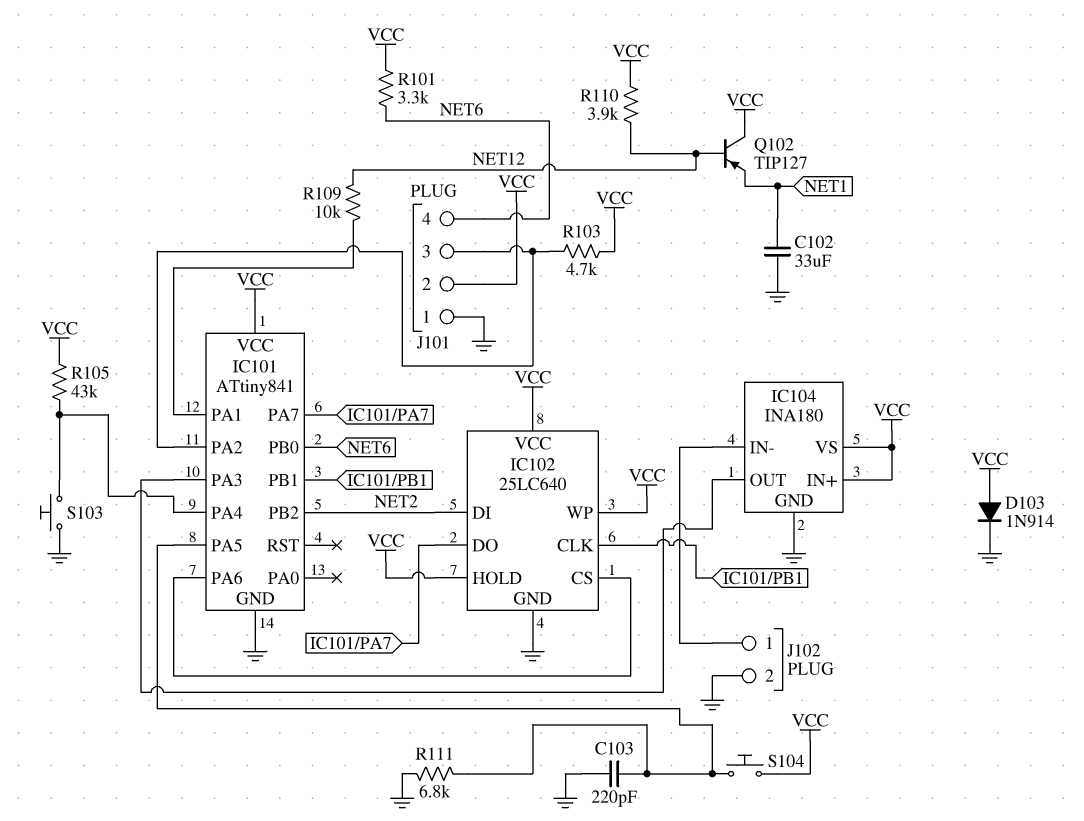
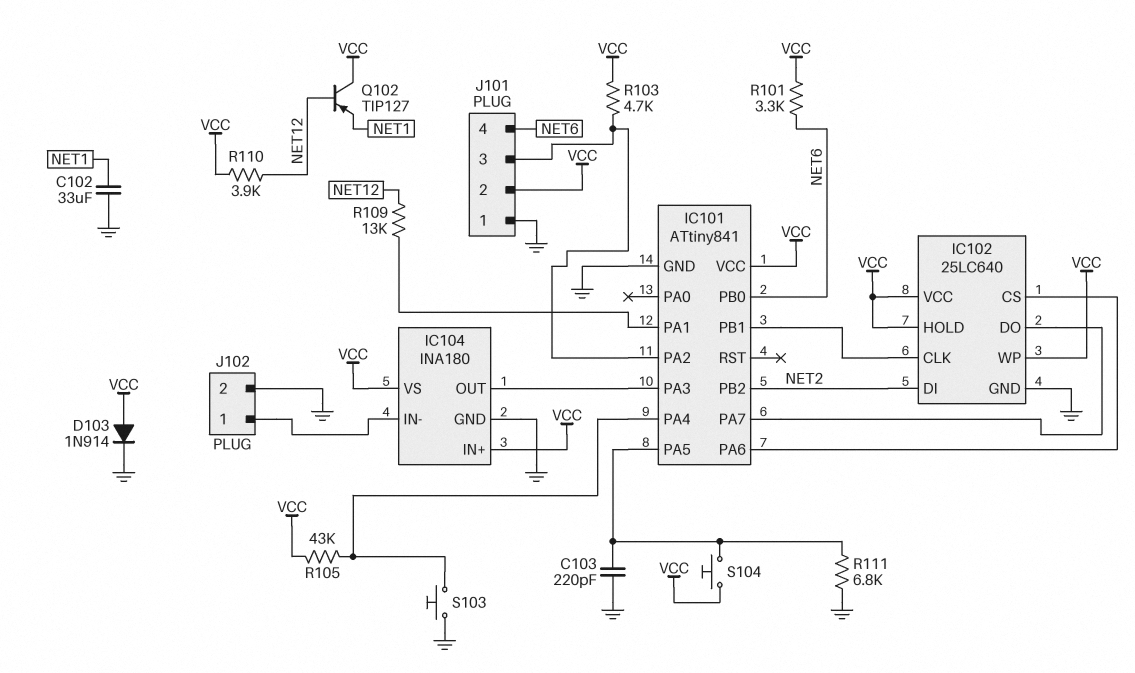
R109: 10k (IC101/PA1, NET12) -> 13k (IC101/PA1, NET12)

